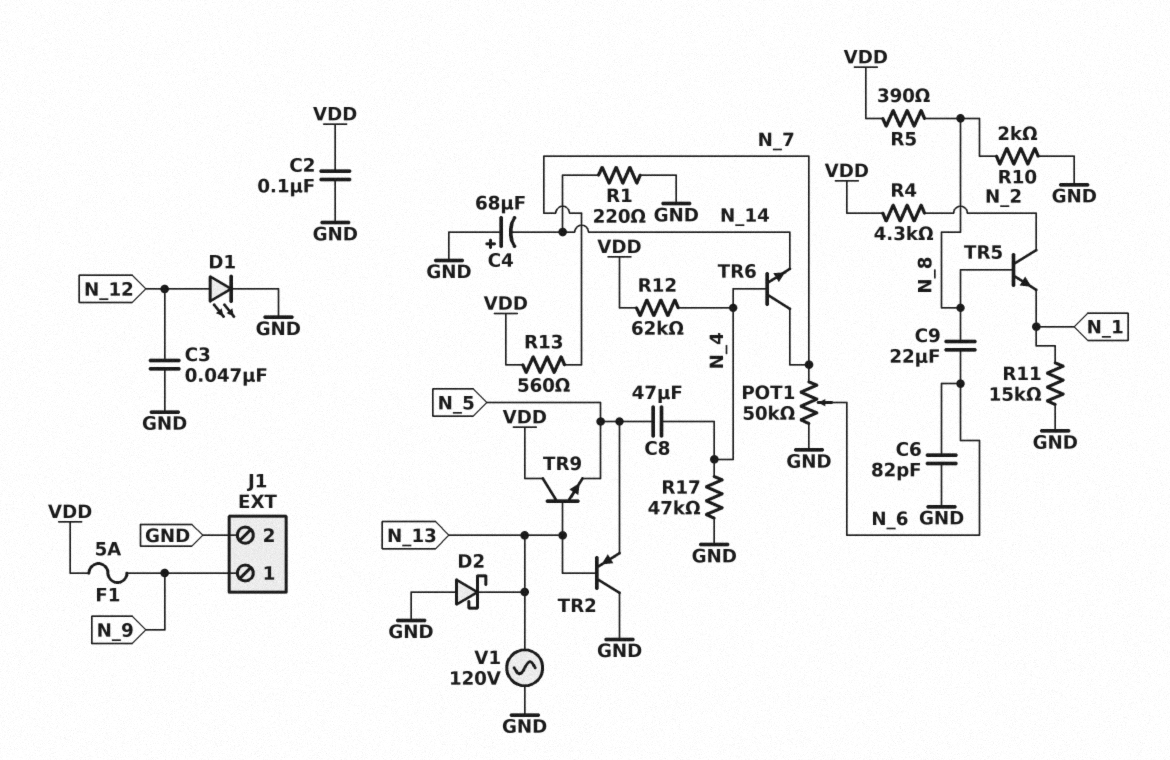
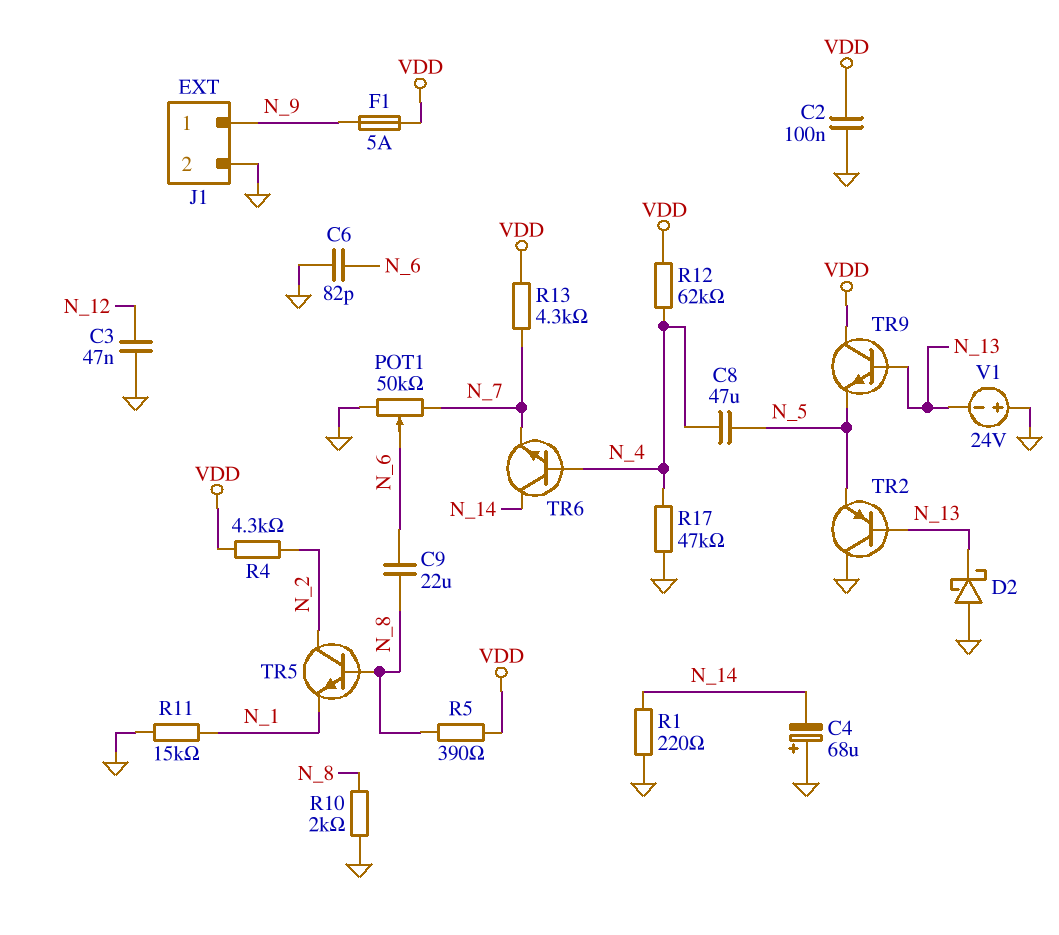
D1: LED (A N_12, K GND) -> none
R13: 560 (N_7, VDD) -> 4.3k (N_7, VDD)
TR6: NPN (B N_4, C N_7, E N_14) -> NPN (B N_4, C N_14, E N_7)
V1: AC 120V (GND, N_13) -> 24V (plus GND, minus N_13)

